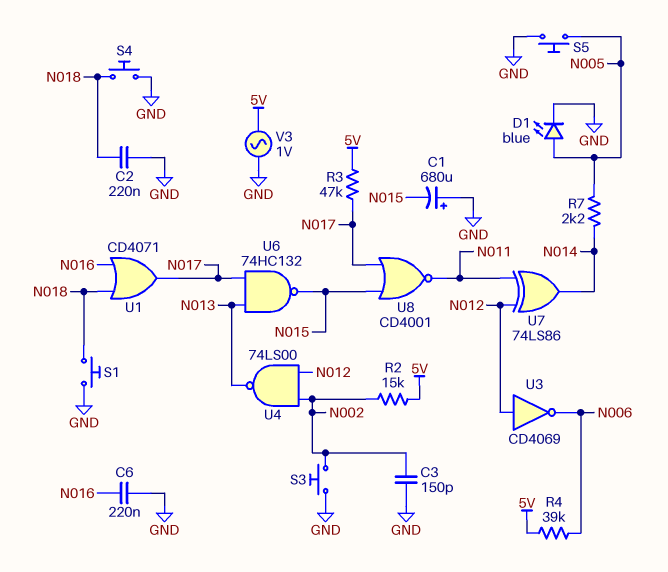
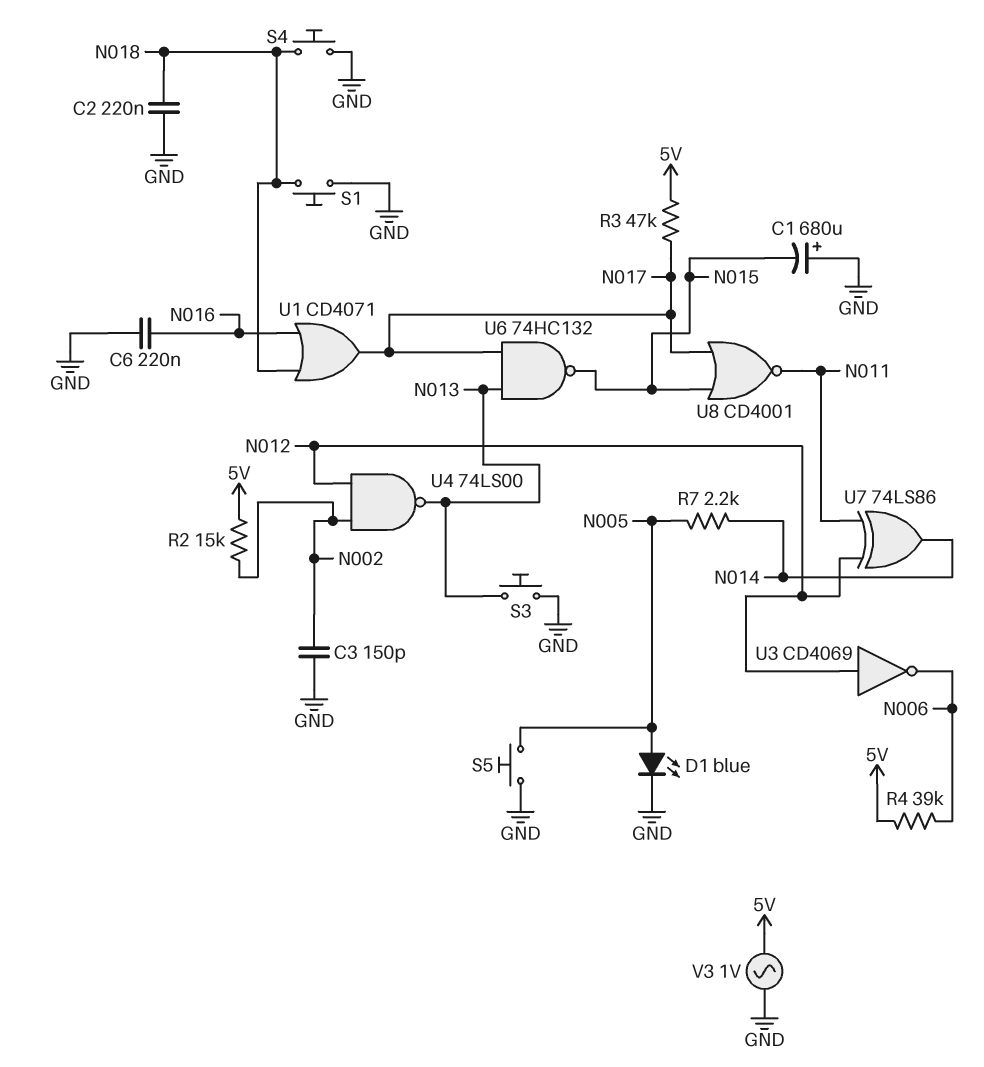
S3: button (GND, N002) -> button (GND, N013)

